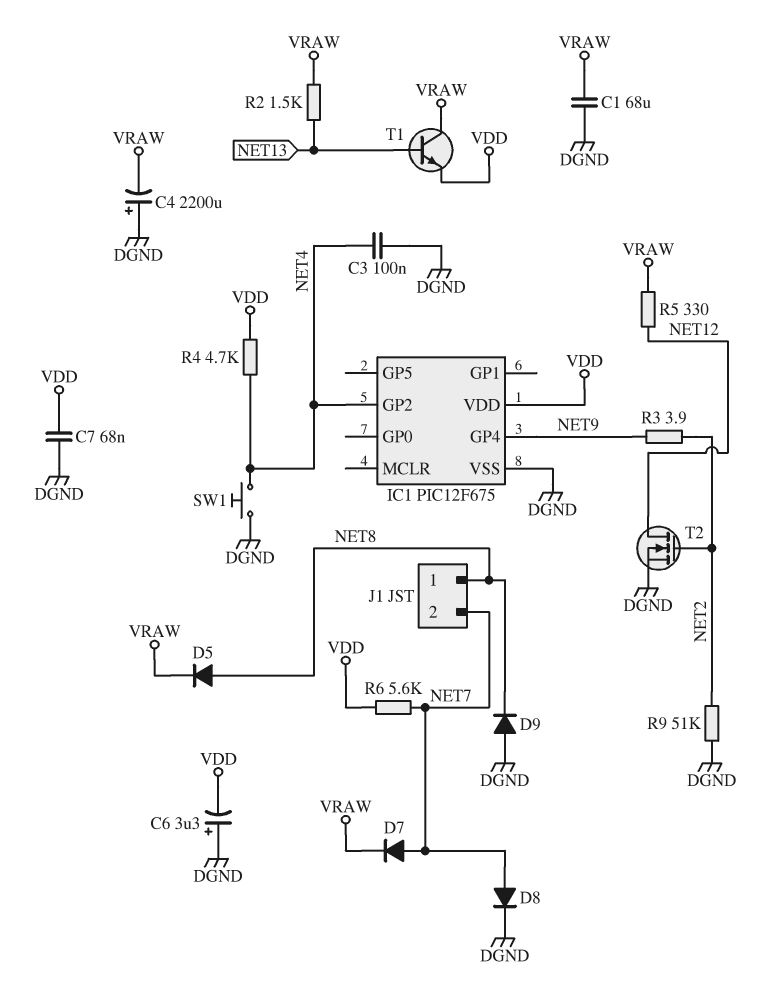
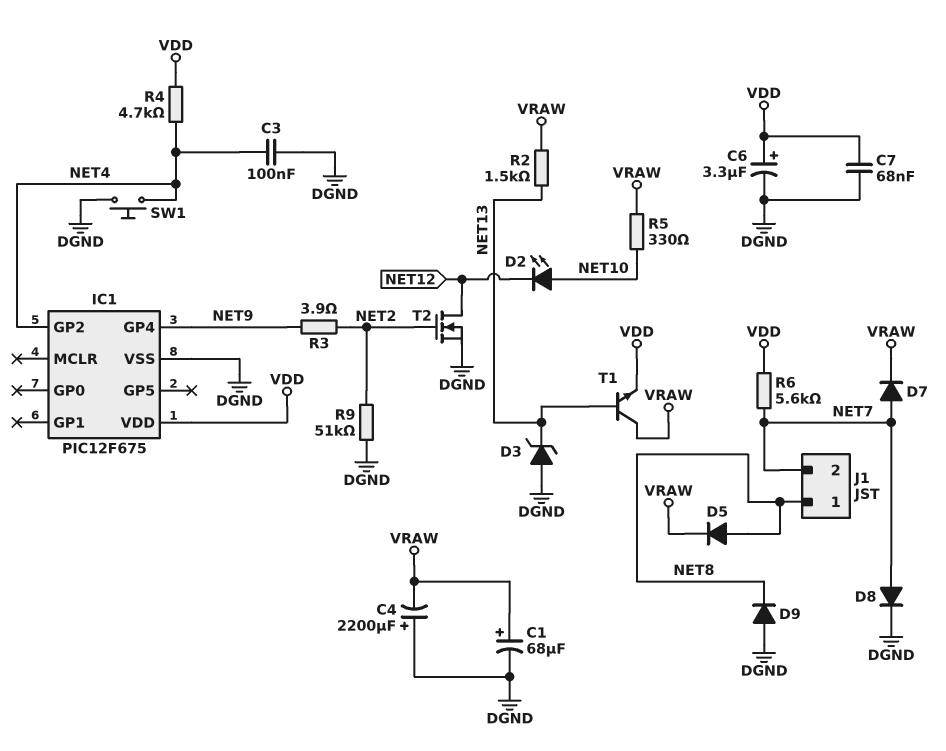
C1: 68uF (DGND, VRAW) -> 68uF (plus VRAW, minus DGND)
C6: 3.3uF (plus DGND, minus VDD) -> 3.3uF (plus VDD, minus DGND)
D2: none -> LED (A NET10, K NET12)
D3: none -> zener (A DGND, K NET13)
R5: 330 (NET12, VRAW) -> 330 (NET10, VRAW)

